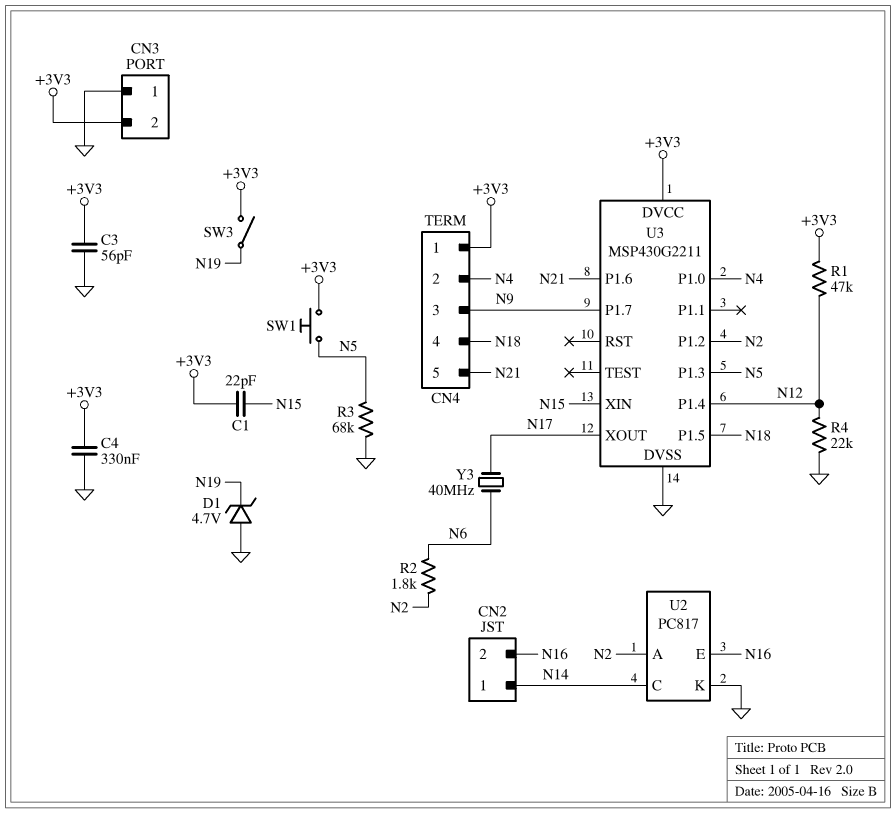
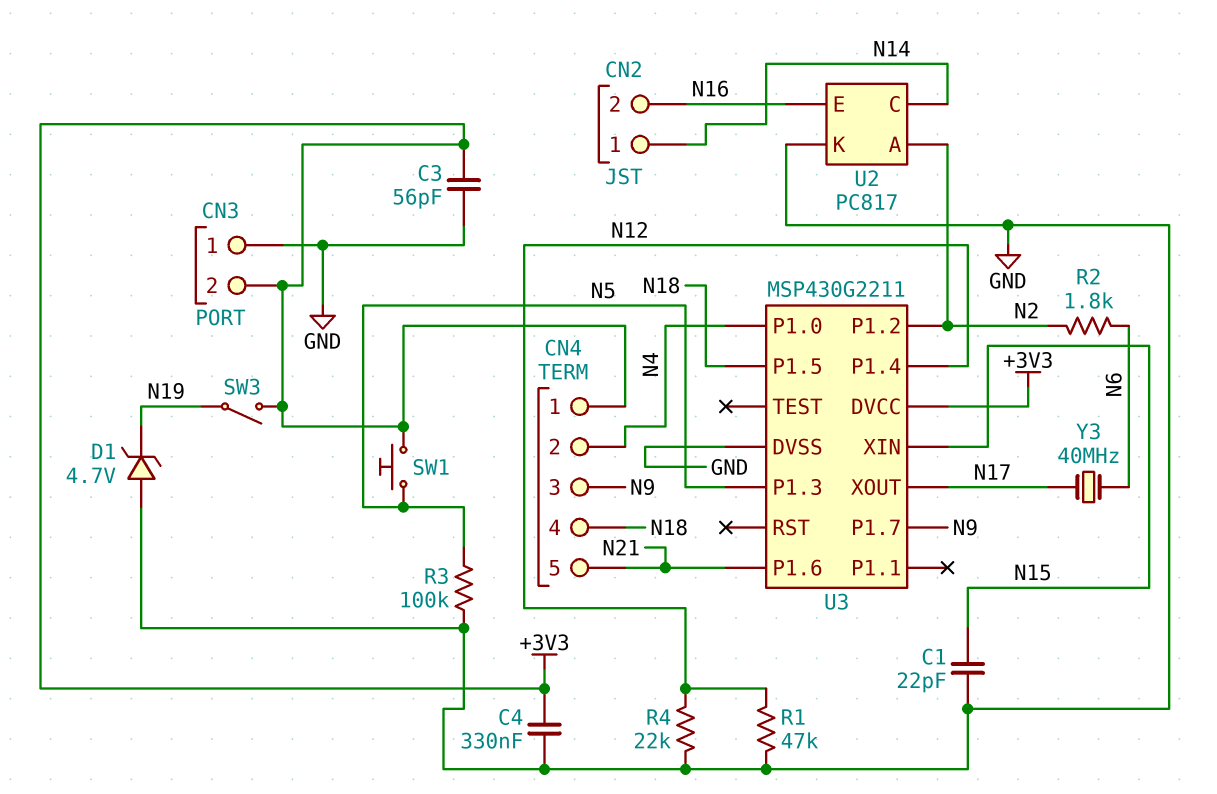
C1: 22pF (+3V3, N15) -> 22pF (GND, N15)
R1: 47k (+3V3, N12) -> 47k (GND, N12)
R3: 68k (GND, N5) -> 100k (GND, N5)

